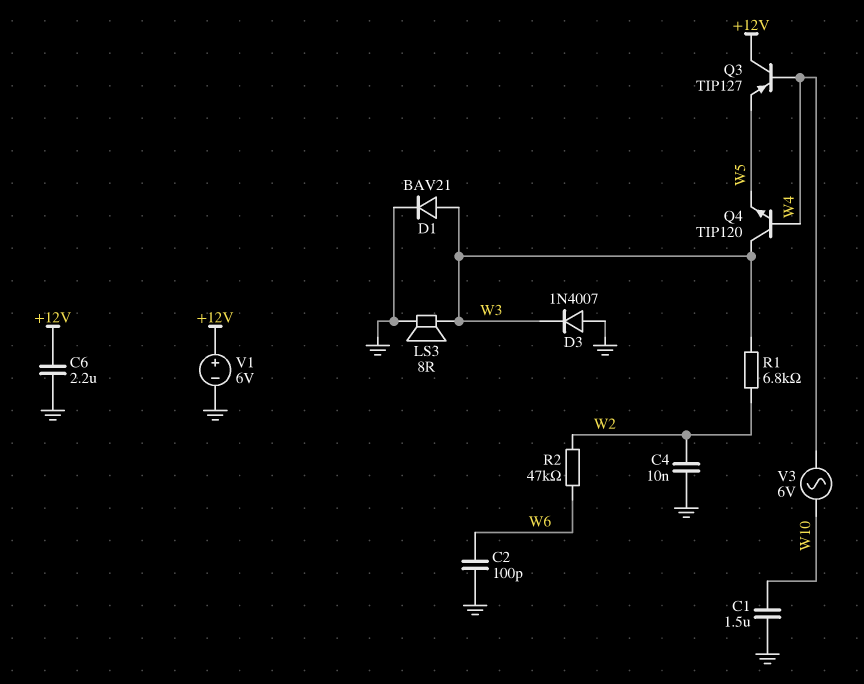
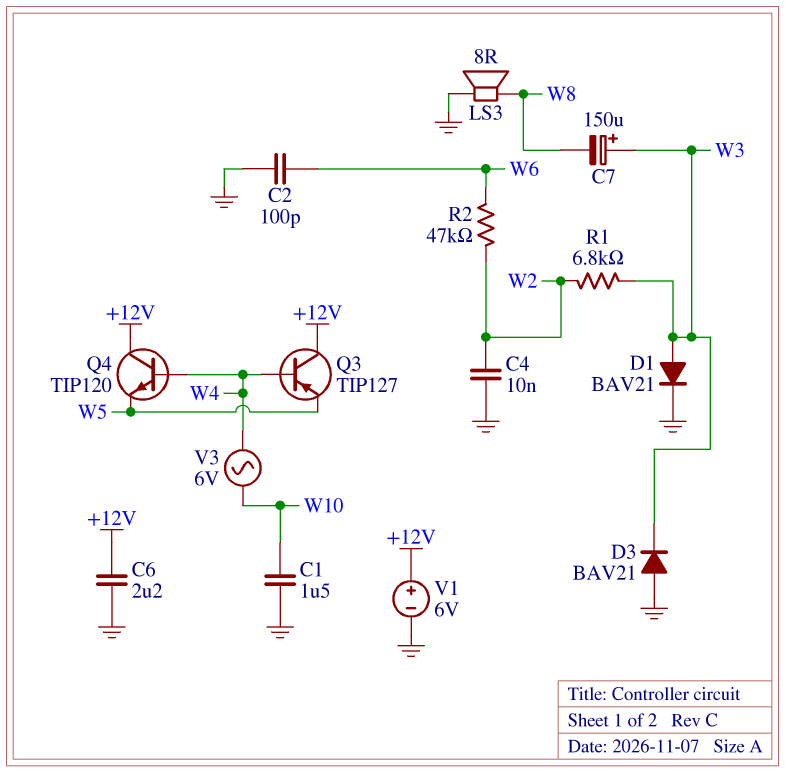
C7: none -> 150uF (plus W3, minus W8)
D3: diode 1N4007 (A GND, K W3) -> diode BAV21 (A GND, K W3)
LS3: speaker 8R (GND, W3) -> speaker 8R (GND, W8)
Q4: NPN TIP120 (B W4, C W3, E W5) -> NPN TIP120 (B W4, C +12V, E W5)

